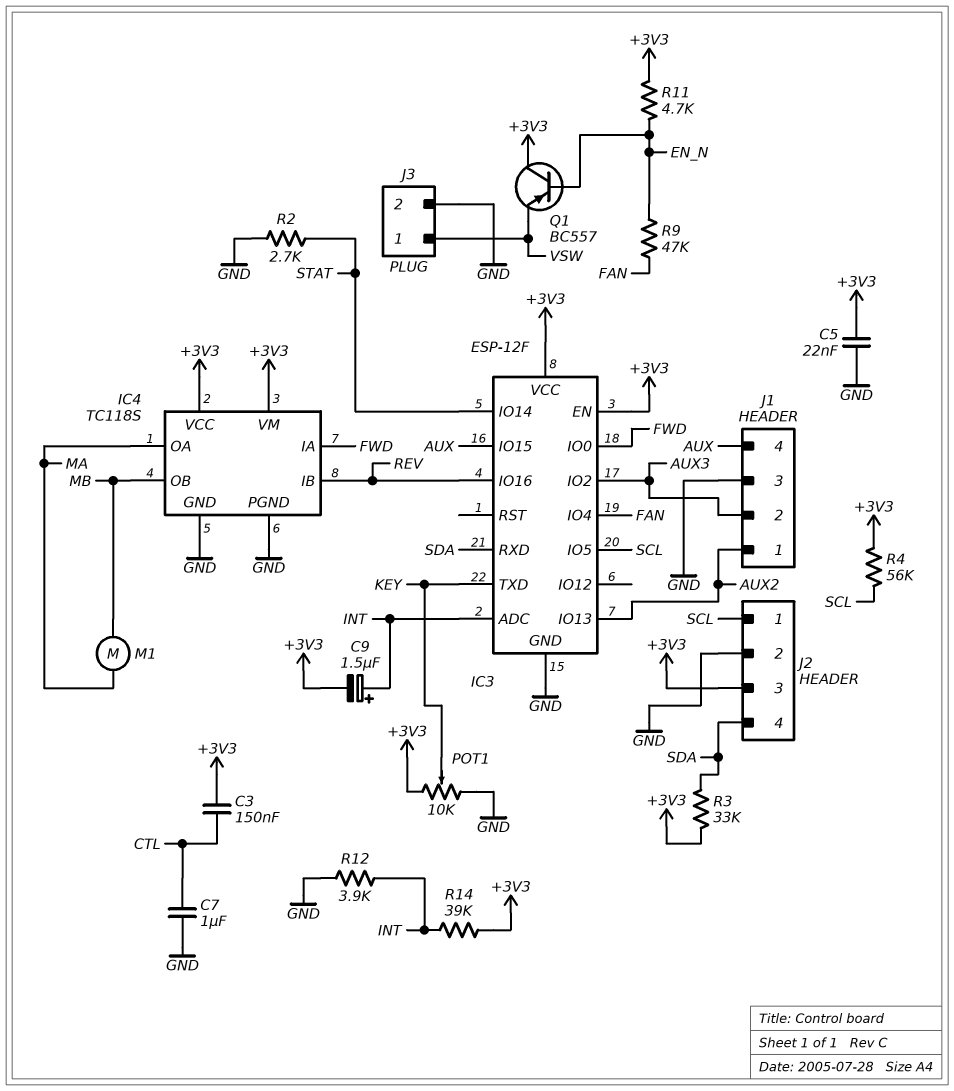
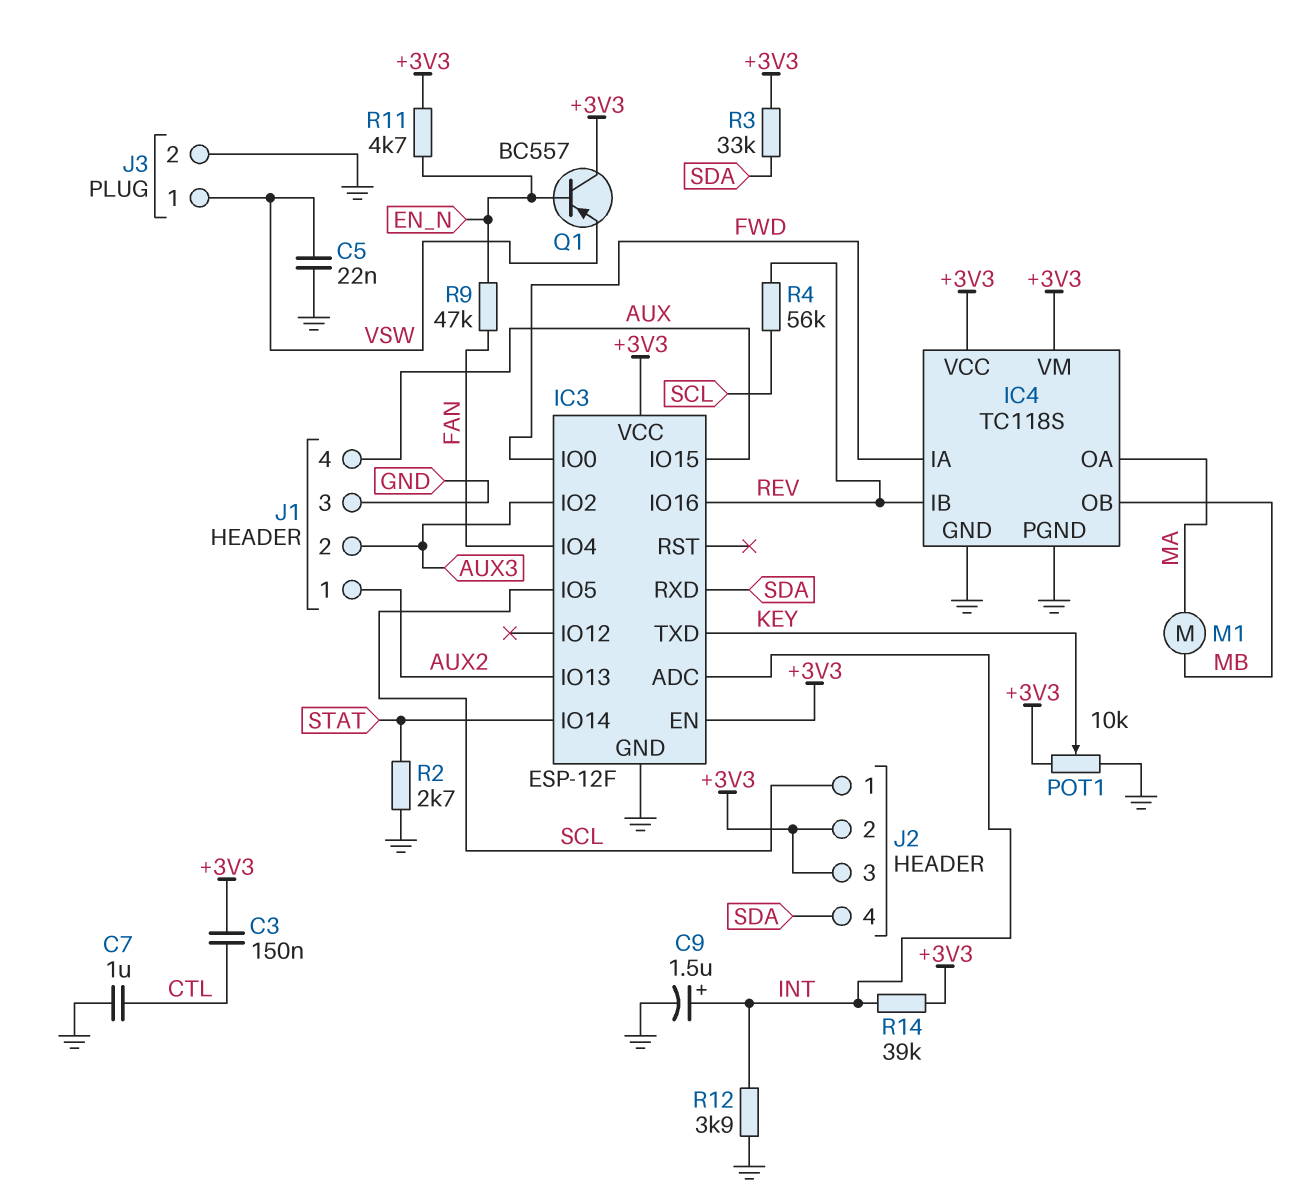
C5: 22nF (+3V3, GND) -> 22nF (GND, VSW)
C9: 1.5uF (plus INT, minus +3V3) -> 1.5uF (plus INT, minus GND)
J2 pin 2: GND -> +3V3
R4: 56k (+3V3, SCL) -> 56k (REV, SCL)

